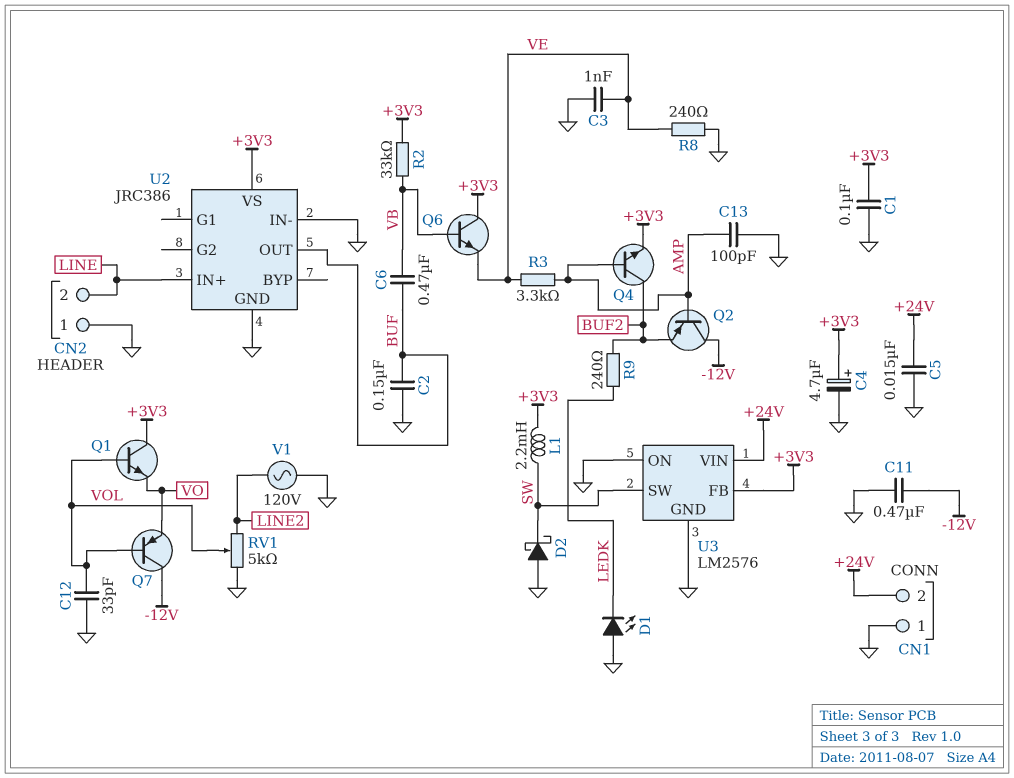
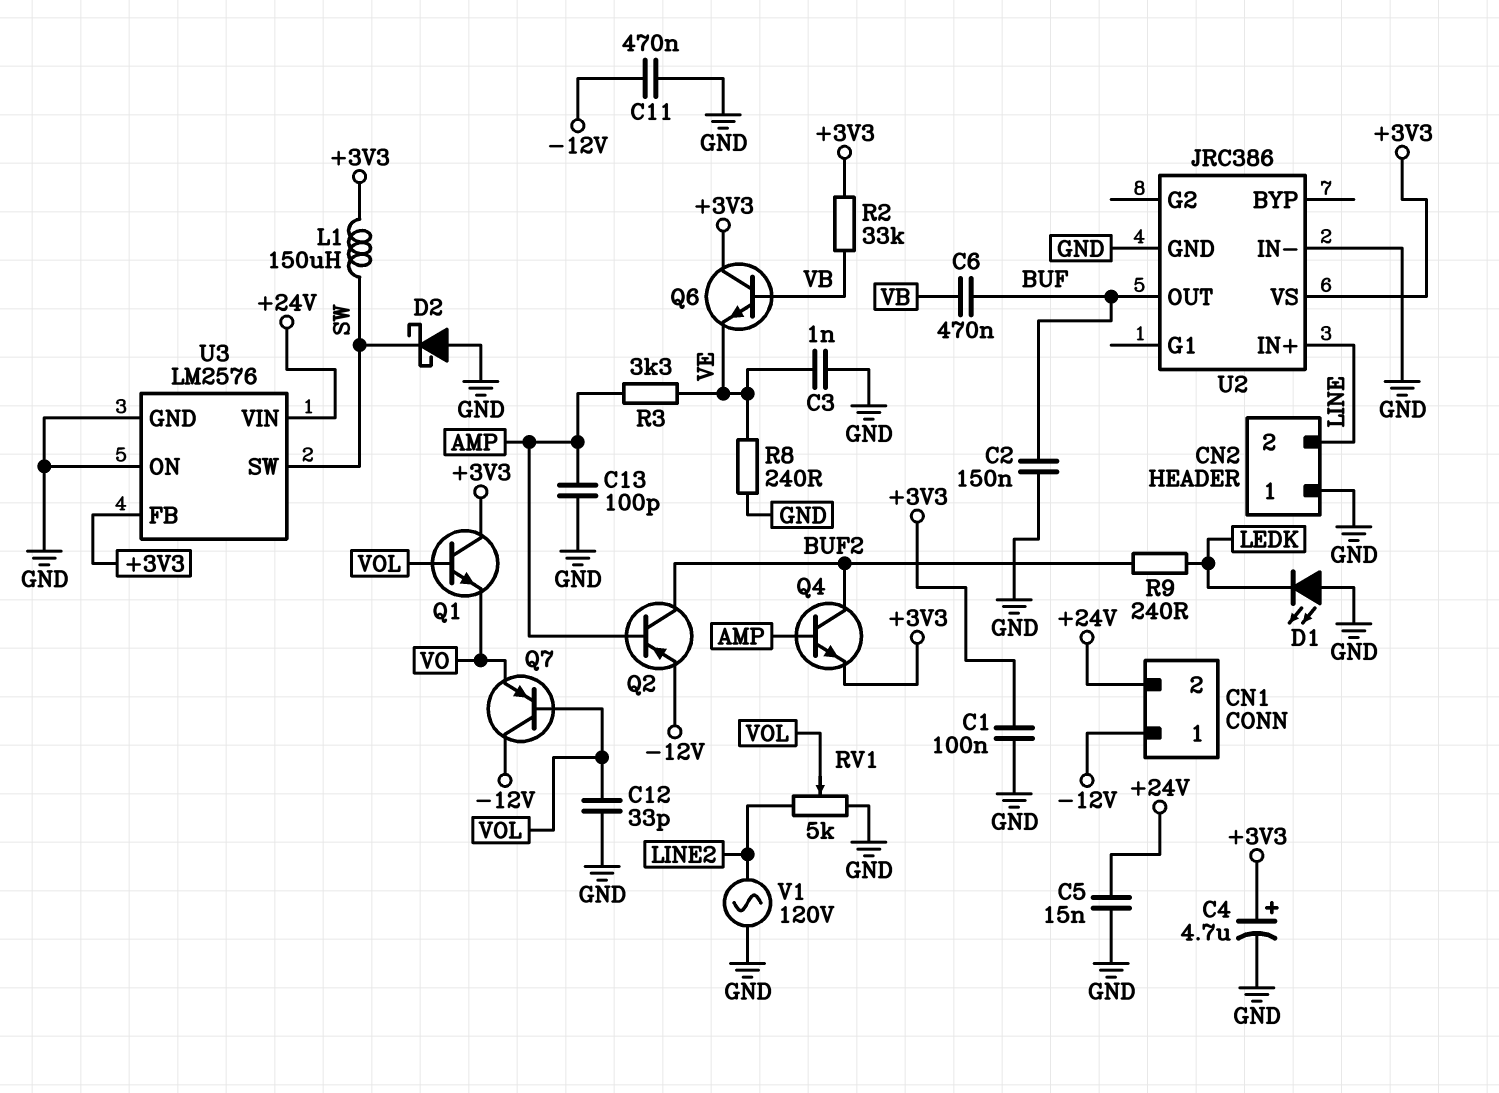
CN1 pin 1: GND -> -12V
L1: 2.2mH (+3V3, SW) -> 150uH (+3V3, SW)
Q2: PNP (B AMP, C -12V, E BUF2) -> PNP (B AMP, C BUF2, E -12V)

